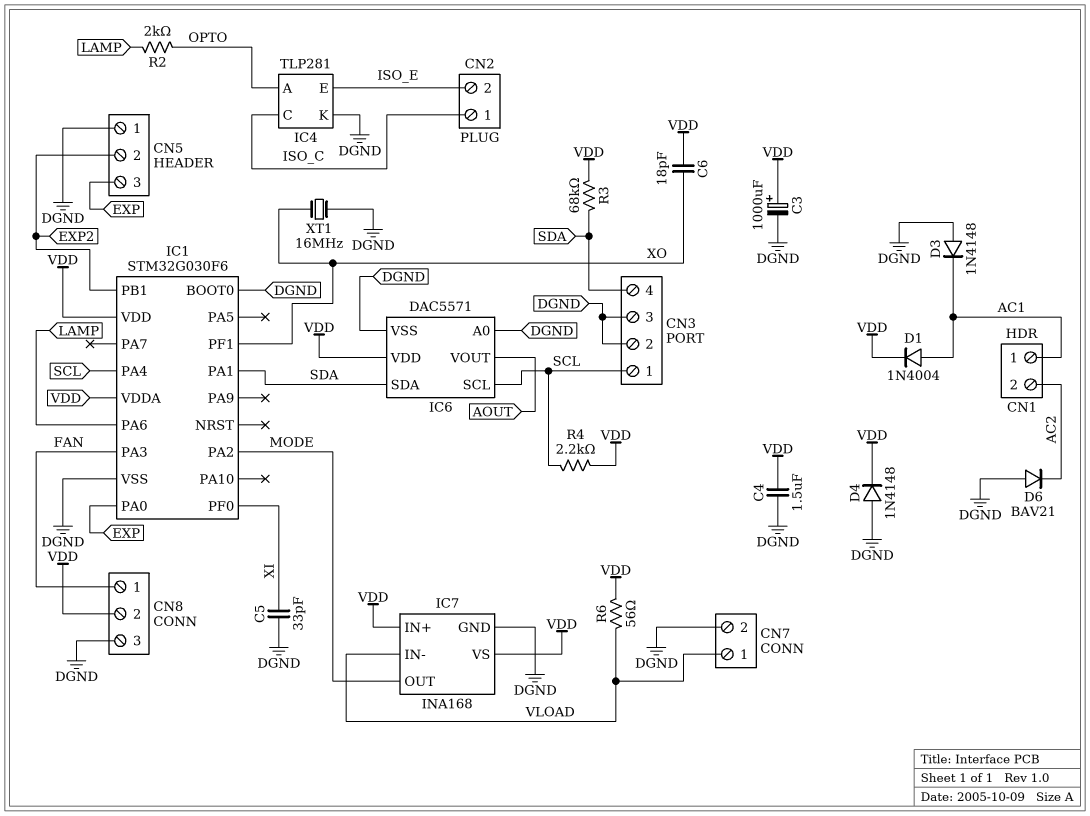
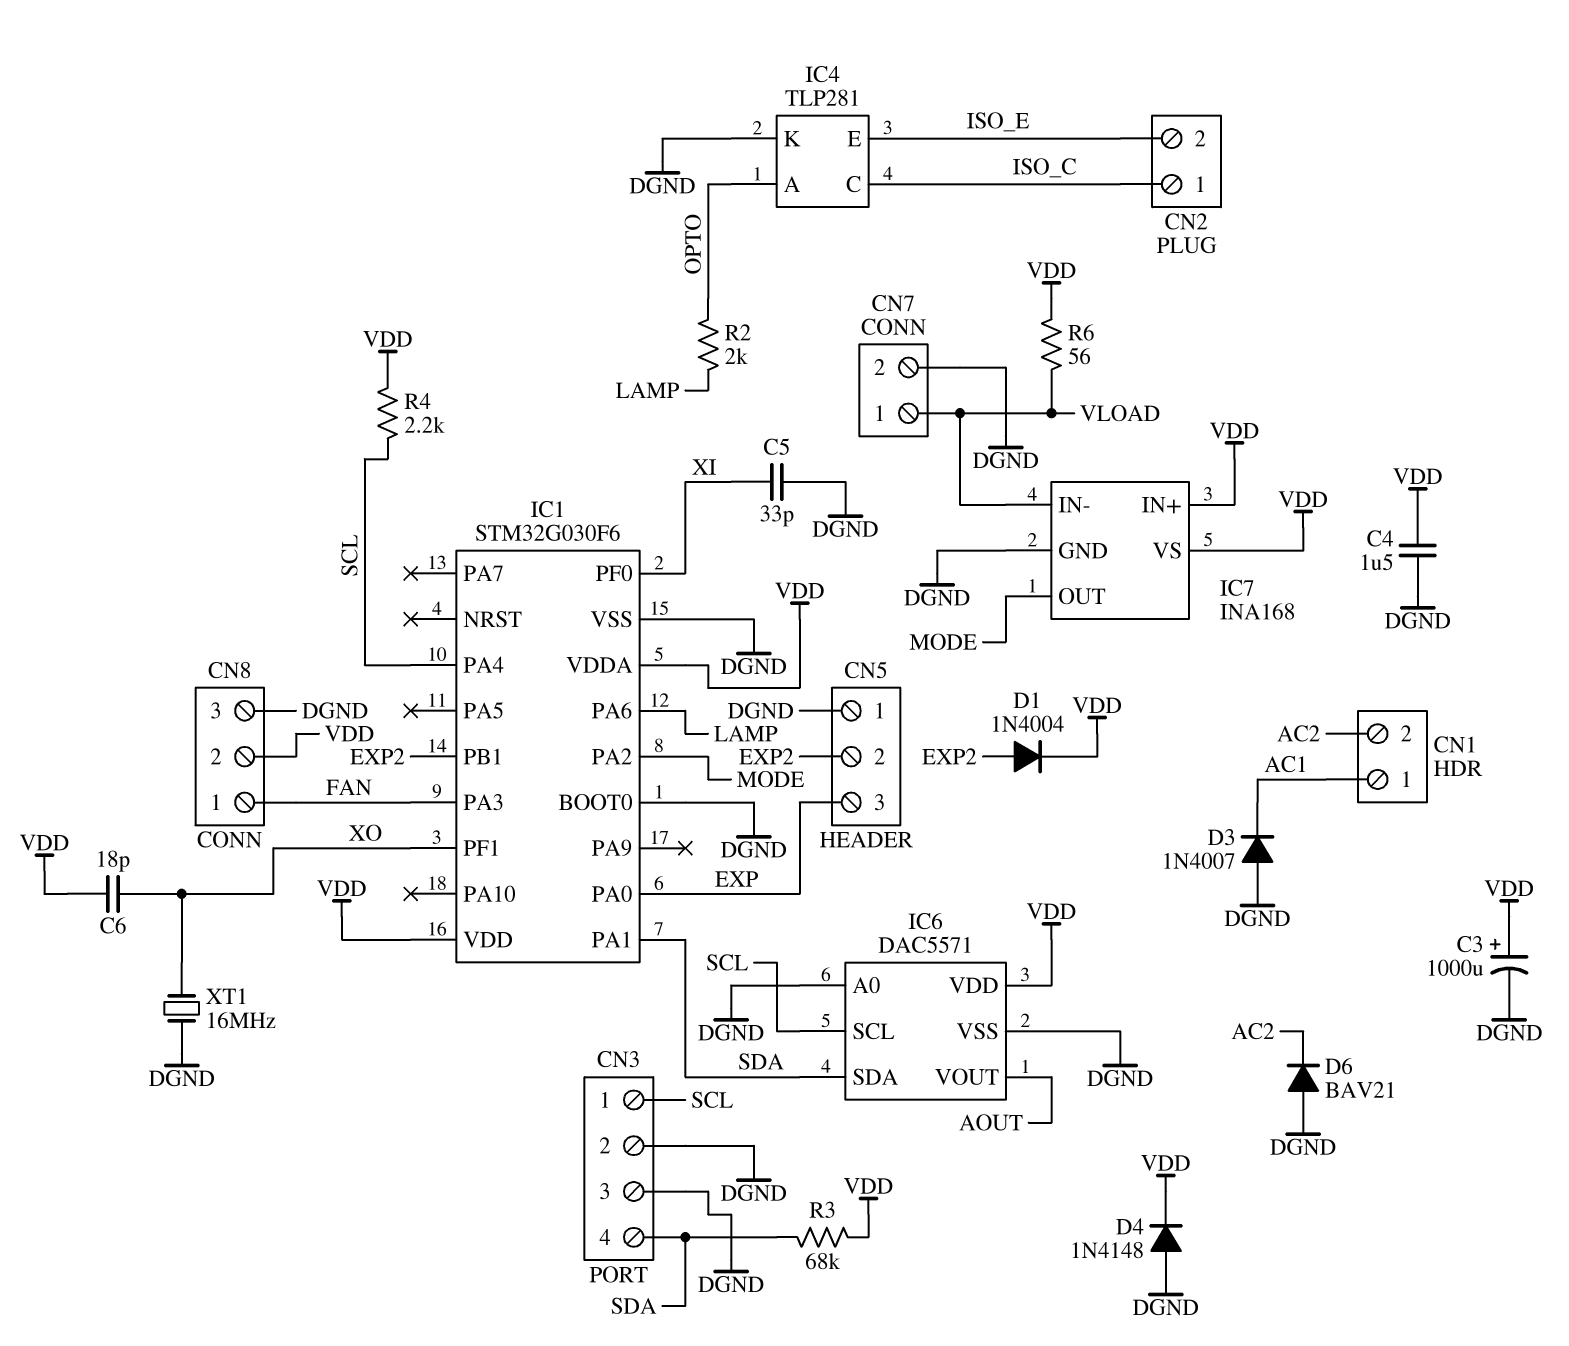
D1: diode 1N4004 (A AC1, K VDD) -> diode 1N4004 (A EXP2, K VDD)
D3: diode 1N4148 (A DGND, K AC1) -> diode 1N4007 (A DGND, K AC1)

